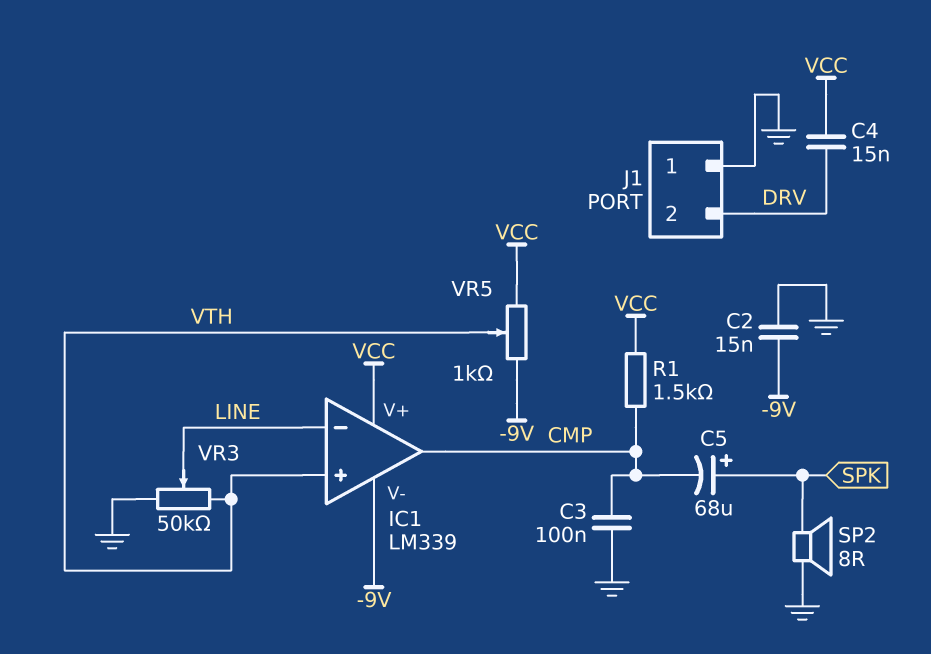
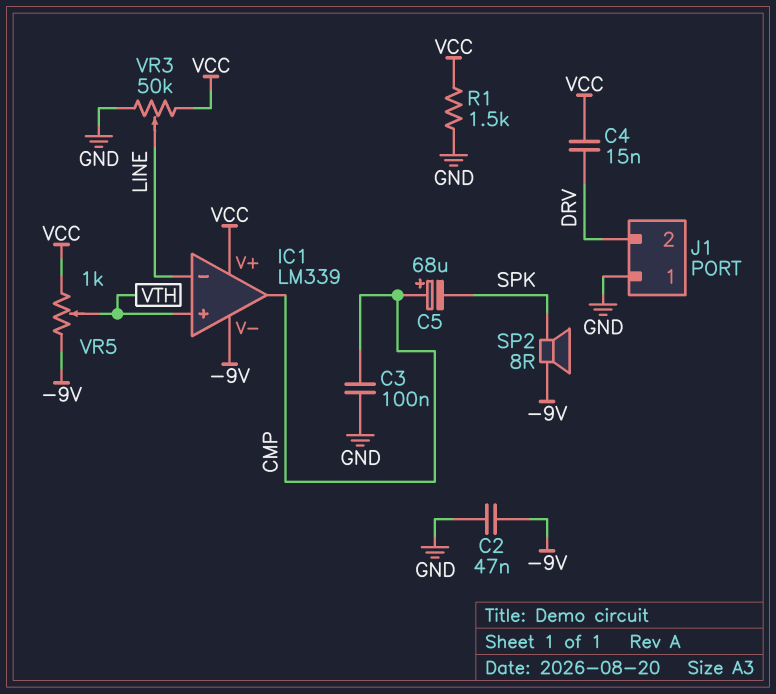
C2: 15nF (-9V, GND) -> 47nF (-9V, GND)
C5: 68uF (plus SPK, minus CMP) -> 68uF (plus CMP, minus SPK)
R1: 1.5k (CMP, VCC) -> 1.5k (GND, VCC)
SP2: speaker 8R (GND, SPK) -> speaker 8R (-9V, SPK)
VR3: 50k (GND, VTH, wiper LINE) -> 50k (GND, VCC, wiper LINE)

